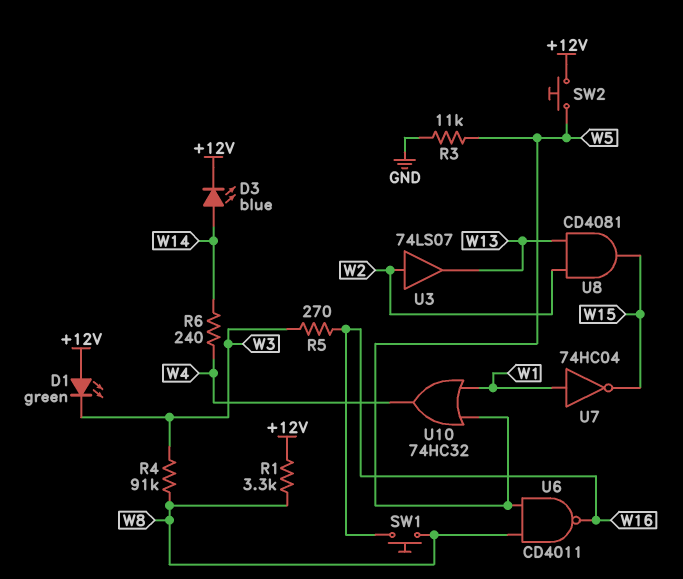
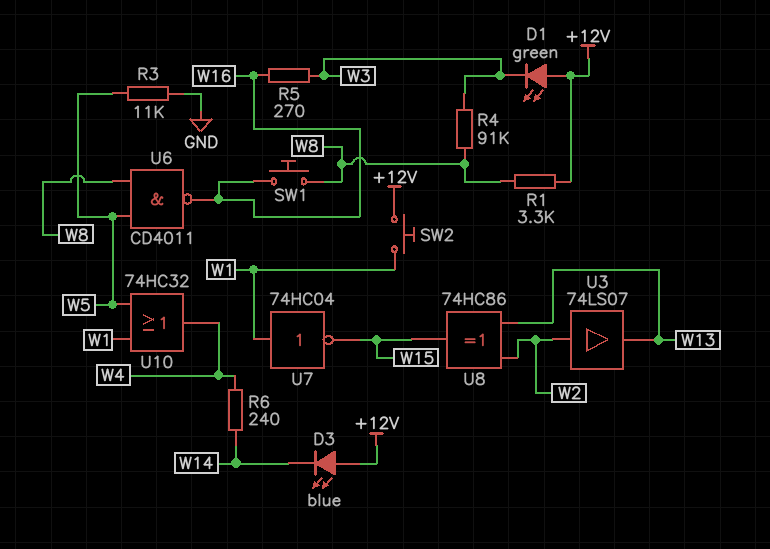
D3: LED blue (A W14, K +12V) -> LED blue (A +12V, K W14)
SW2: button (+12V, W5) -> button (+12V, W1)
U8: AND CD4081 (in W2, in W13, out W15) -> XOR 74HC86 (in W2, in W13, out W15)

